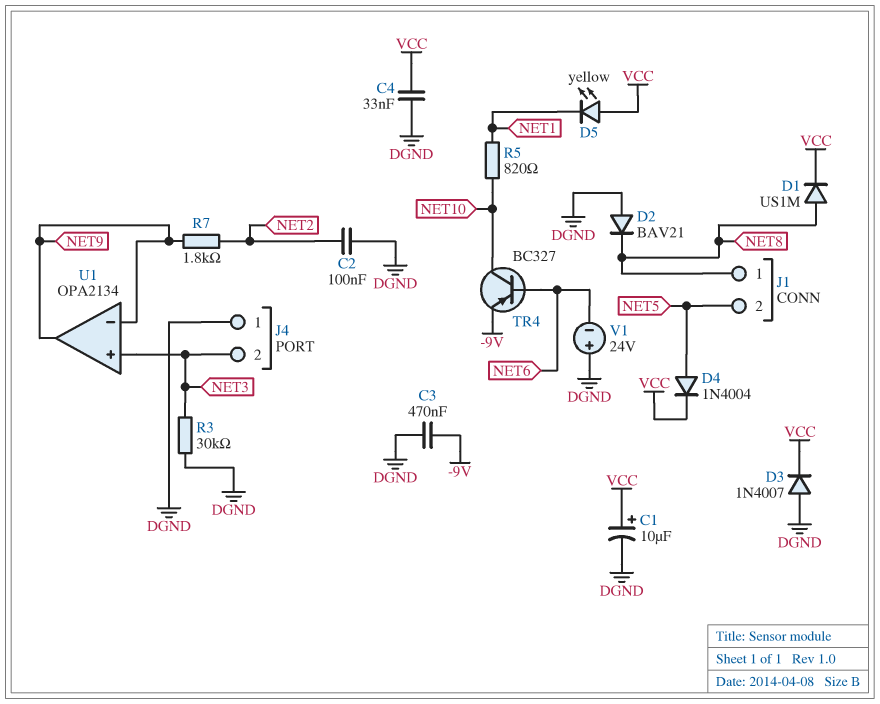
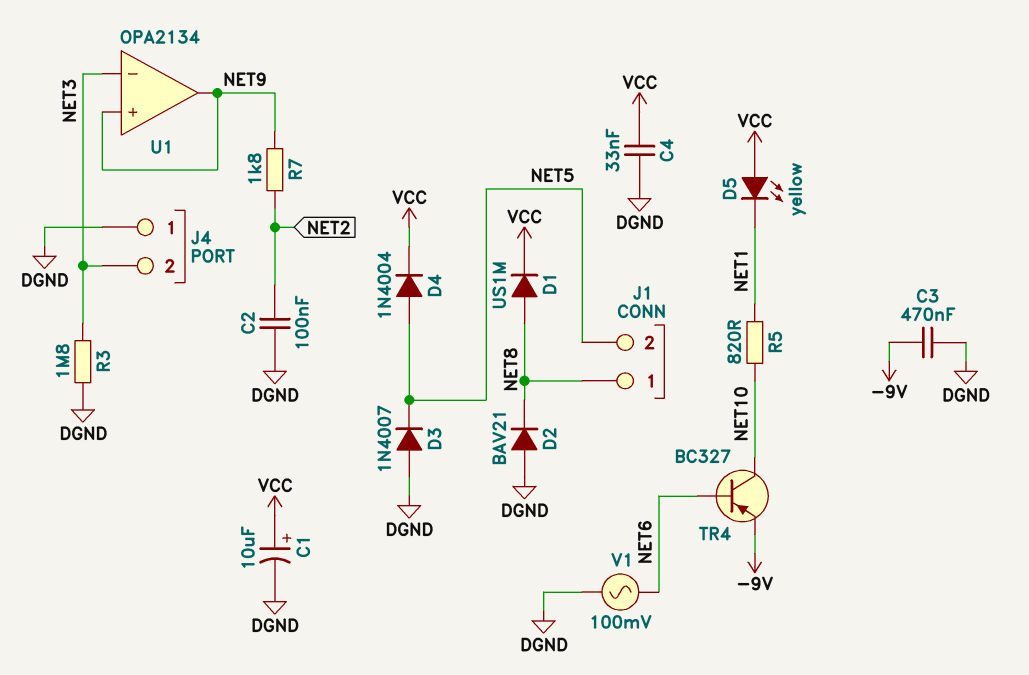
D3: diode 1N4007 (A DGND, K VCC) -> diode 1N4007 (A DGND, K NET5)
R3: 30k (DGND, NET3) -> 1.8M (DGND, NET3)
U1 pin in+: NET3 -> NET9
U1 pin in-: NET9 -> NET3
V1: 24V (plus DGND, minus NET6) -> AC 100mV (DGND, NET6)

